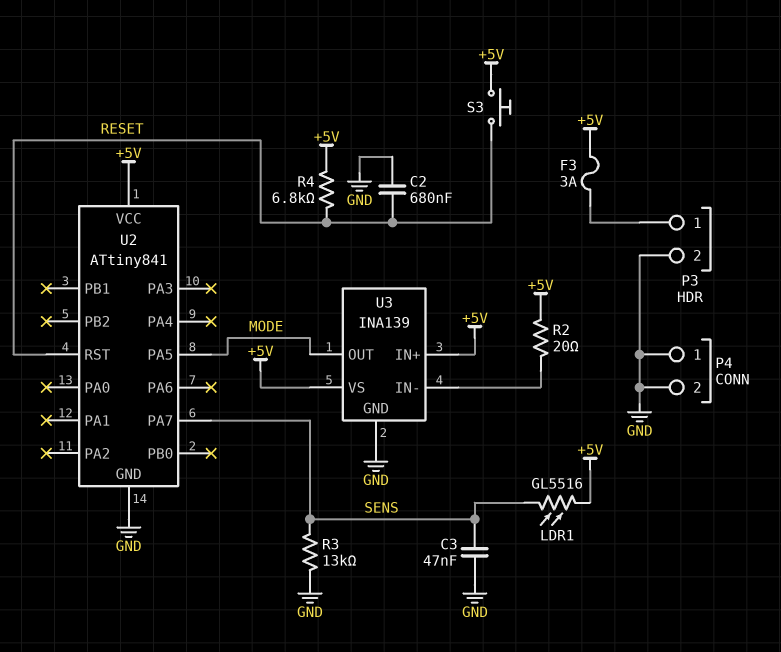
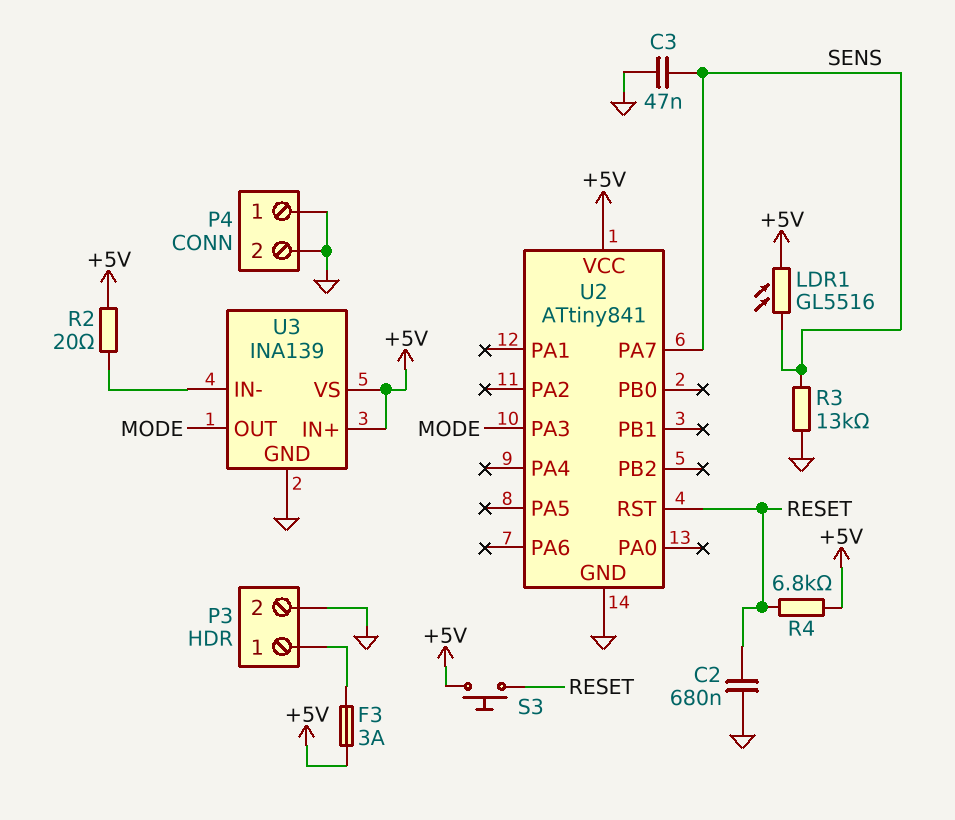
U2 pin PA3: none -> MODE
U2 pin PA5: MODE -> none

